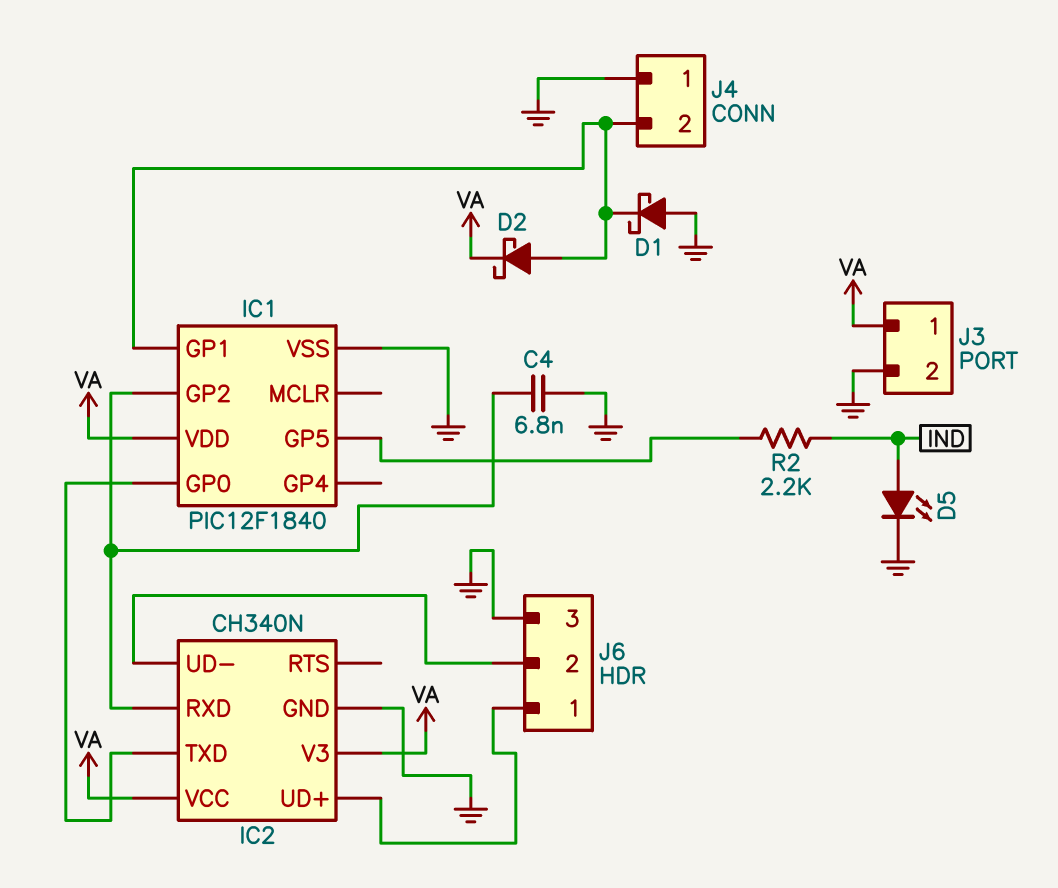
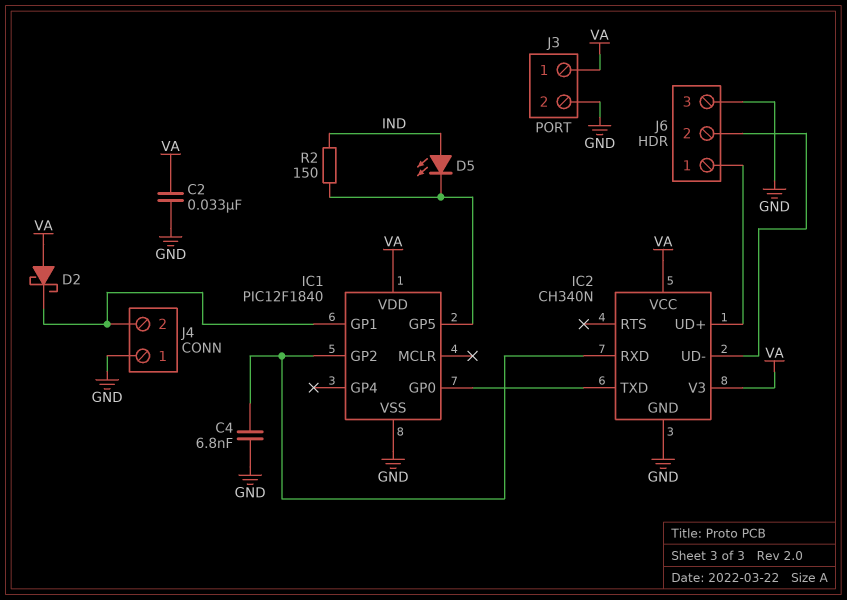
C2: none -> 33nF (GND, VA)
D1: schottky (A GND, K IC1/GP1) -> none
D2: schottky (A IC1/GP1, K VA) -> schottky (A VA, K IC1/GP1)
D5: LED (A IND, K GND) -> LED (A IND, K IC1/GP5)
R2: 2.2k (IC1/GP5, IND) -> 150 (IC1/GP5, IND)

